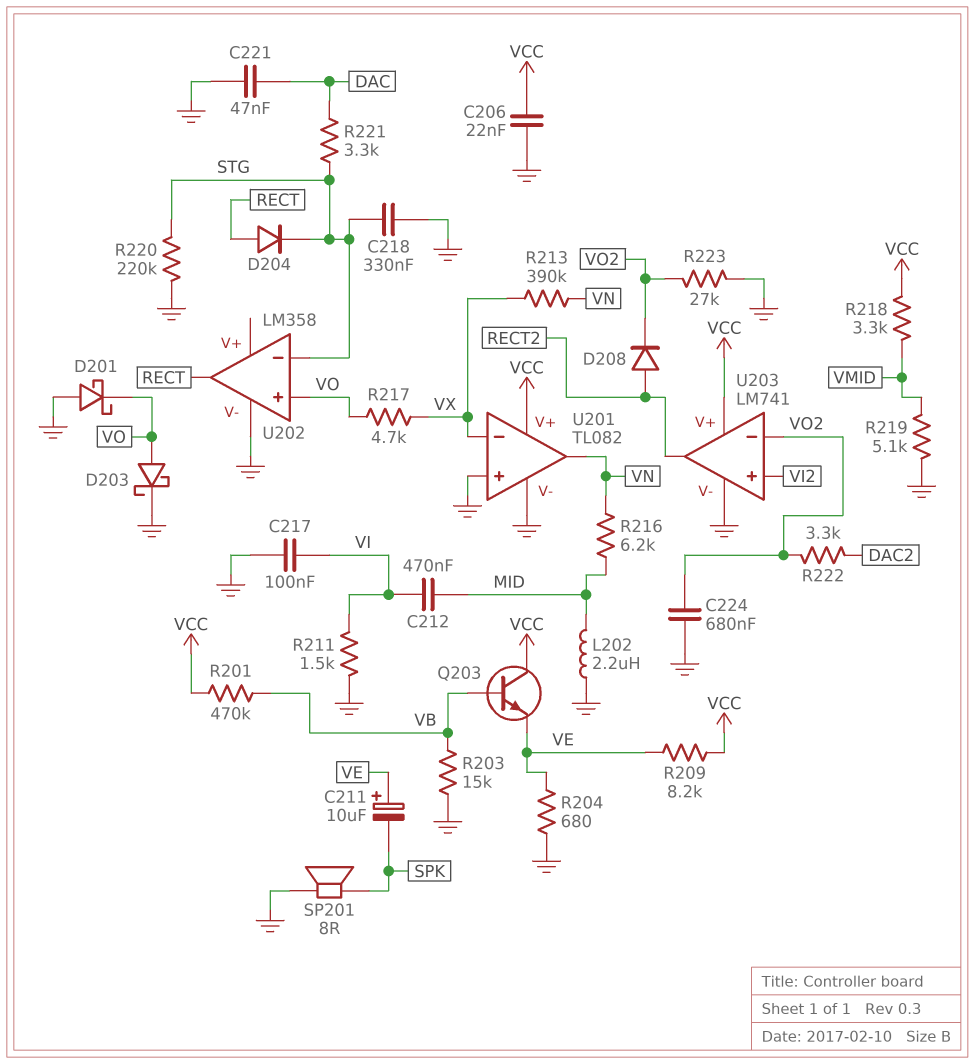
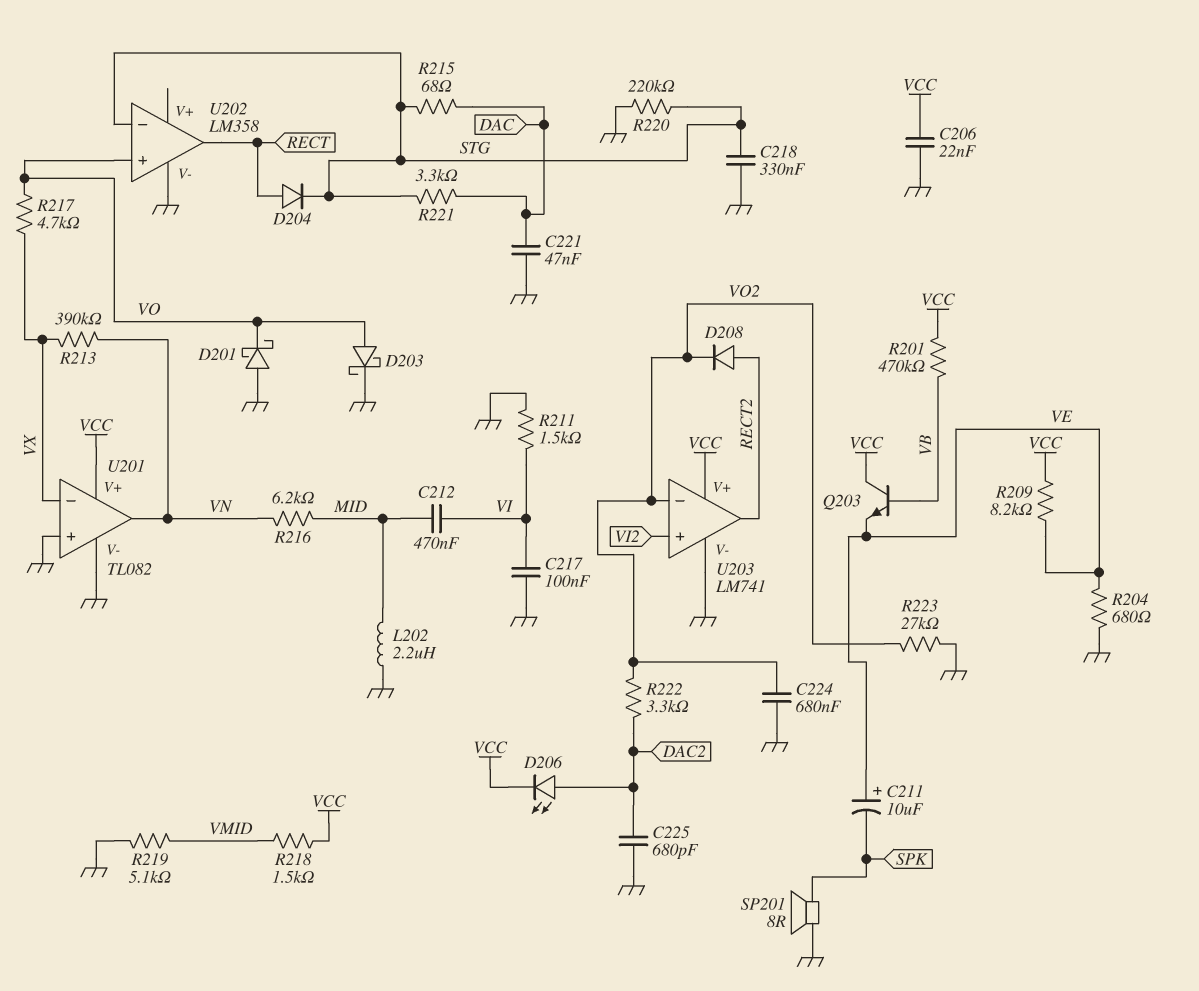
C225: none -> 680pF (DAC2, GND)
D206: none -> LED (A DAC2, K VCC)
R203: 15k (GND, VB) -> none
R215: none -> 68 (DAC, STG)
R218: 3.3k (VCC, VMID) -> 1.5k (VCC, VMID)

